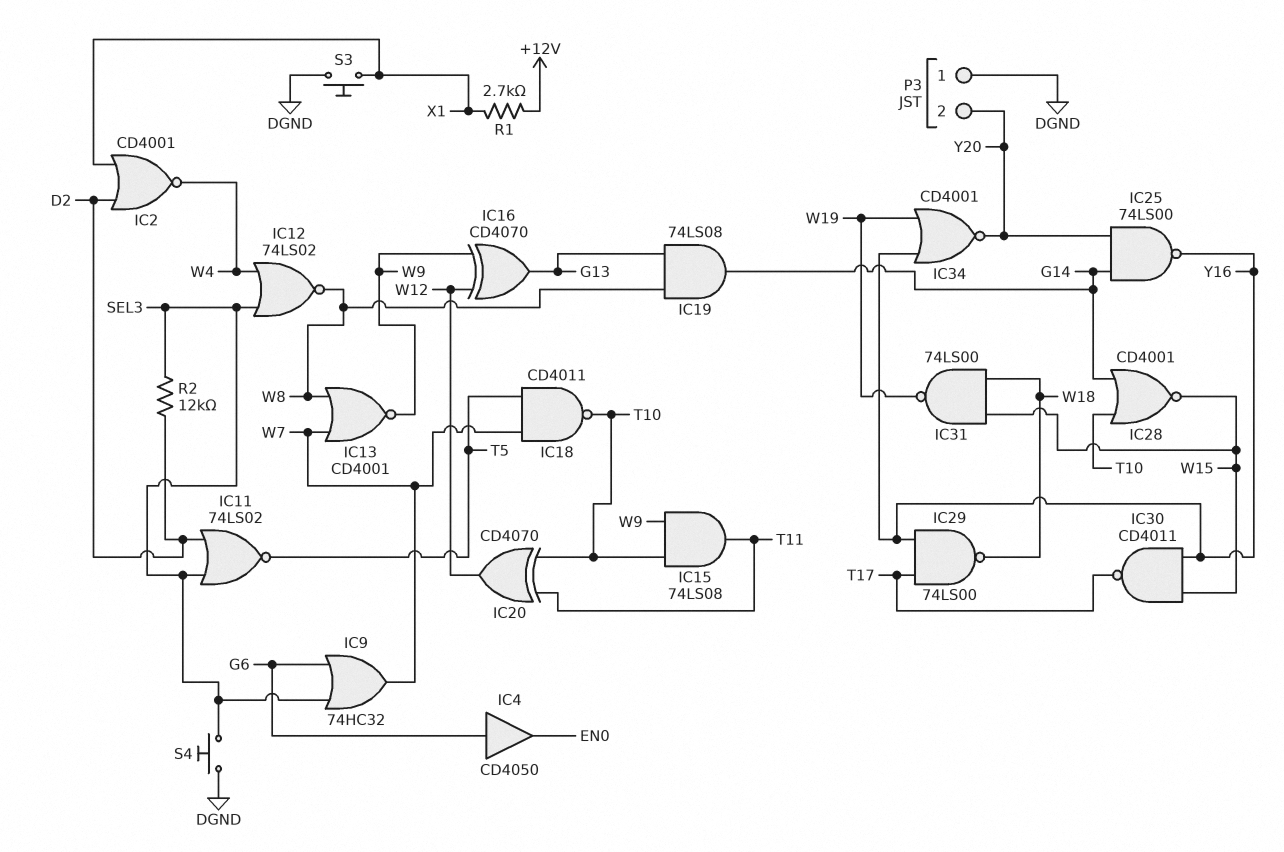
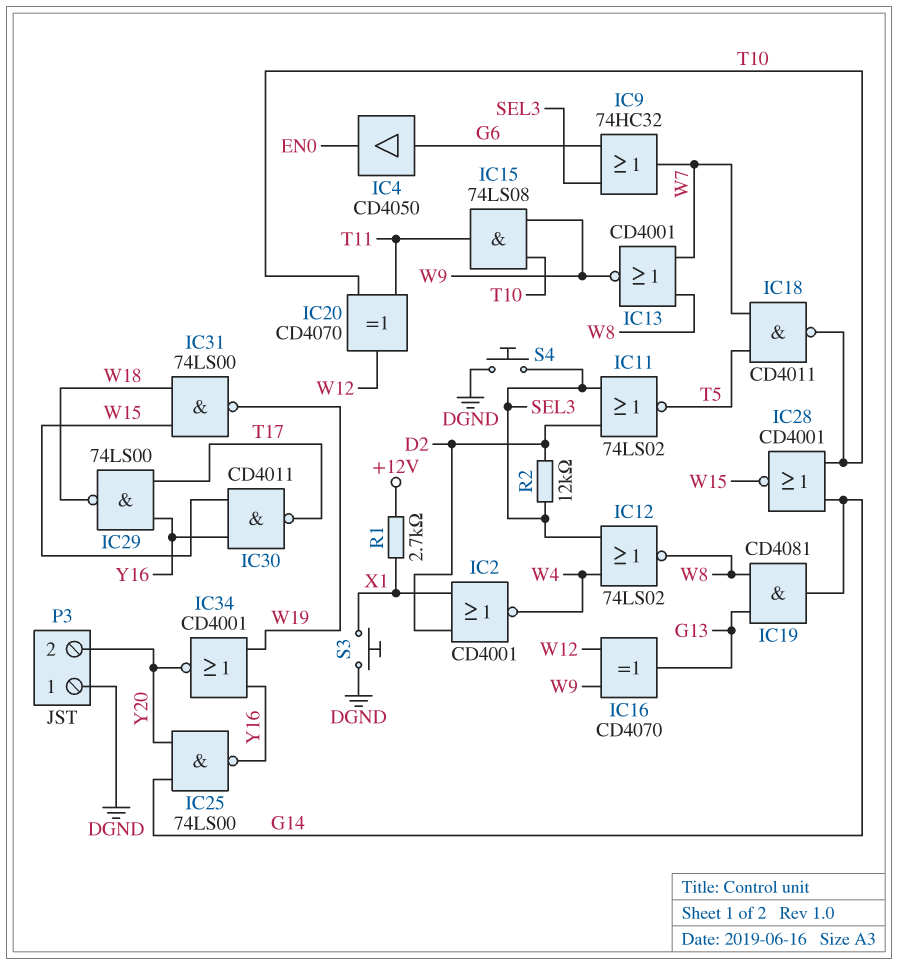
IC19: AND 74LS08 (in G13, in W8, out G14) -> AND CD4081 (in G13, in W8, out G14)

